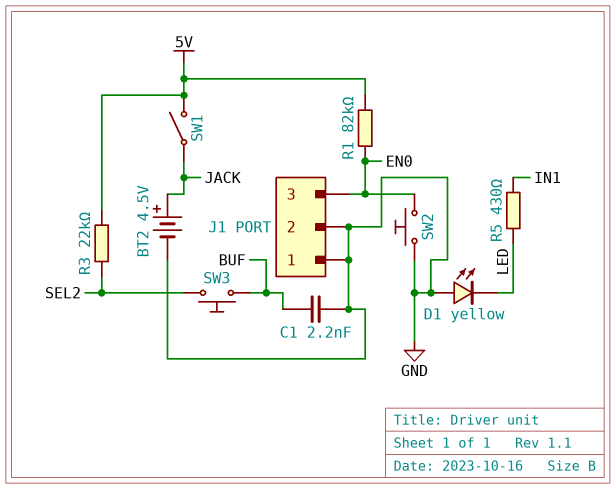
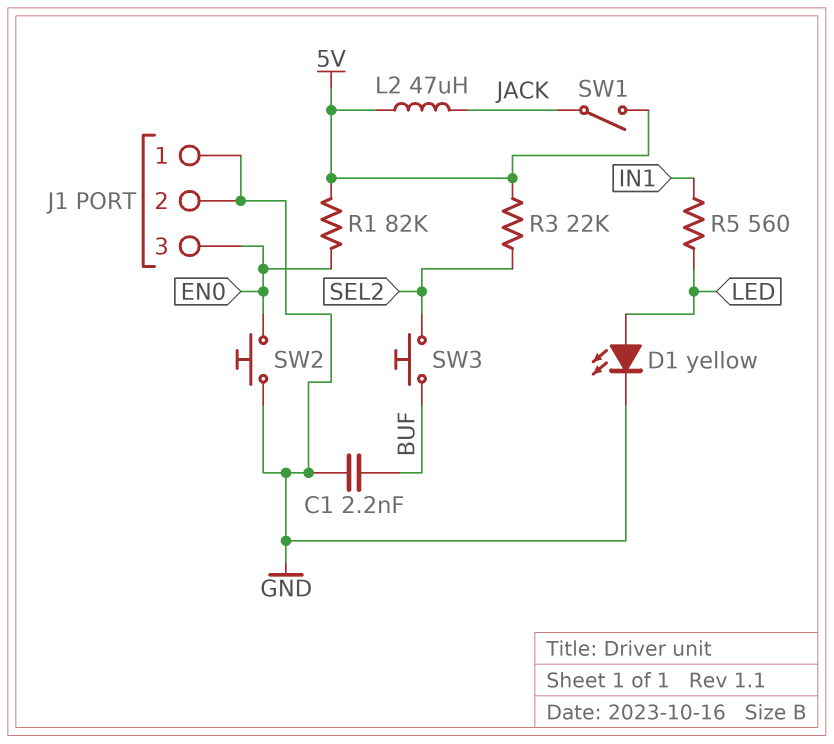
BT2: 4.5V (plus JACK, minus GND) -> none
D1: LED yellow (A GND, K LED) -> LED yellow (A LED, K GND)
L2: none -> 47uH (5V, JACK)
R5: 430 (IN1, LED) -> 560 (IN1, LED)

